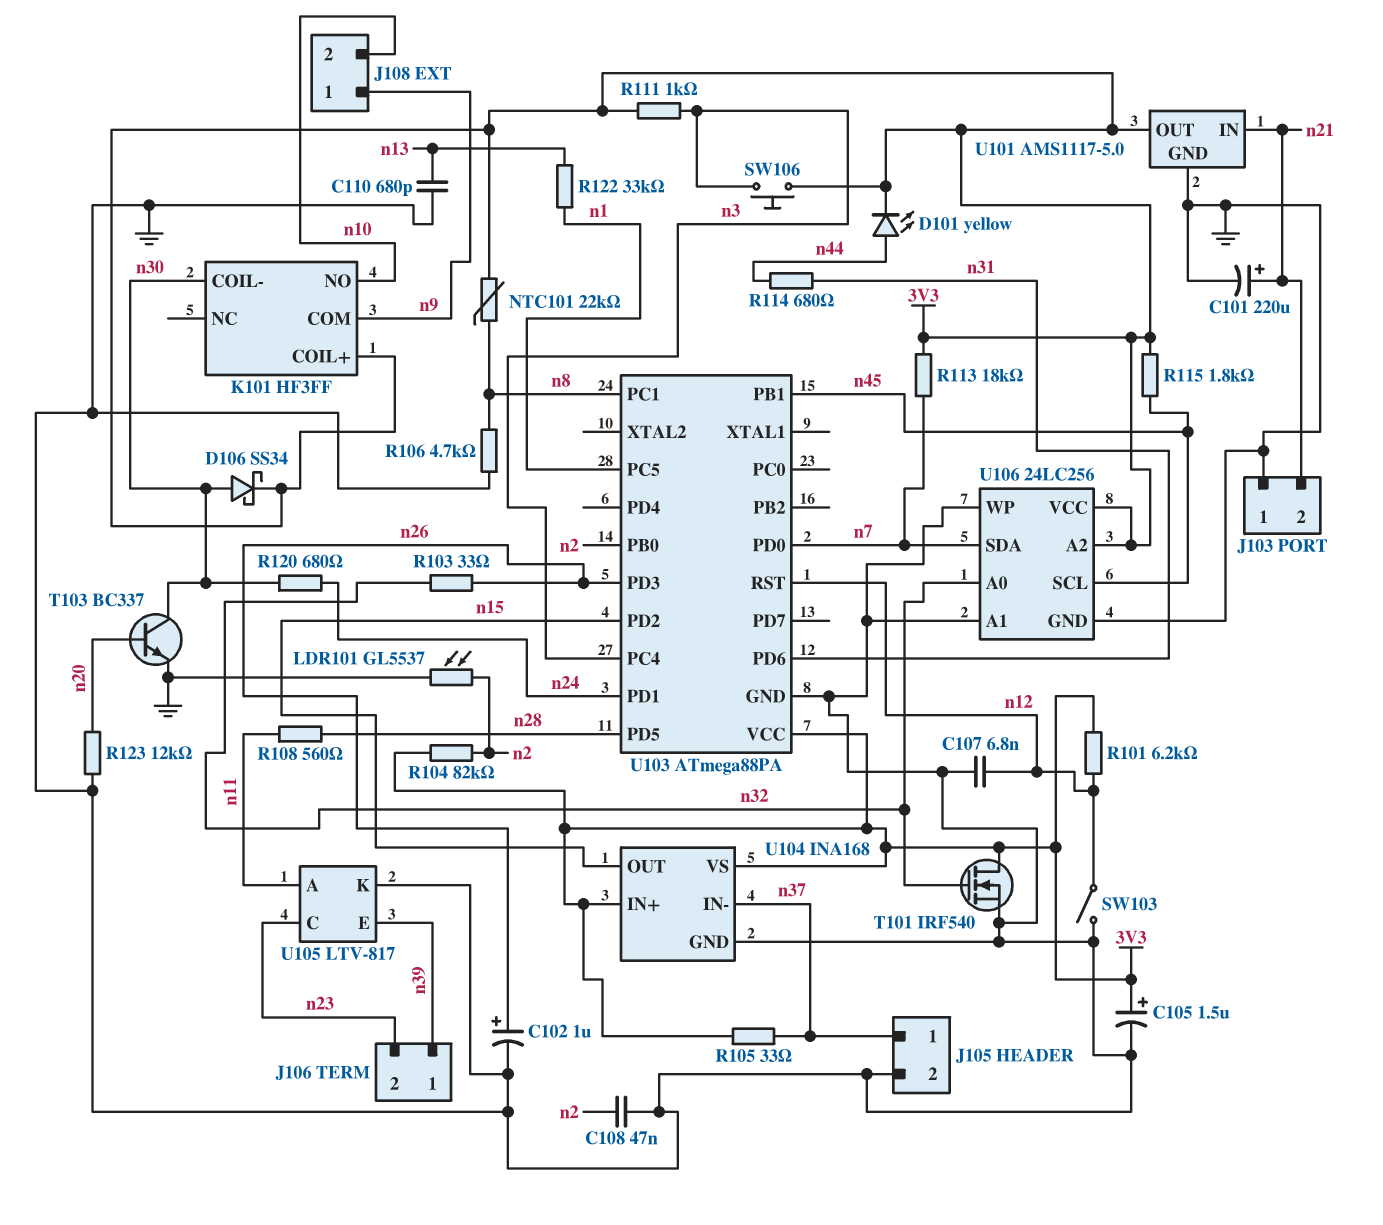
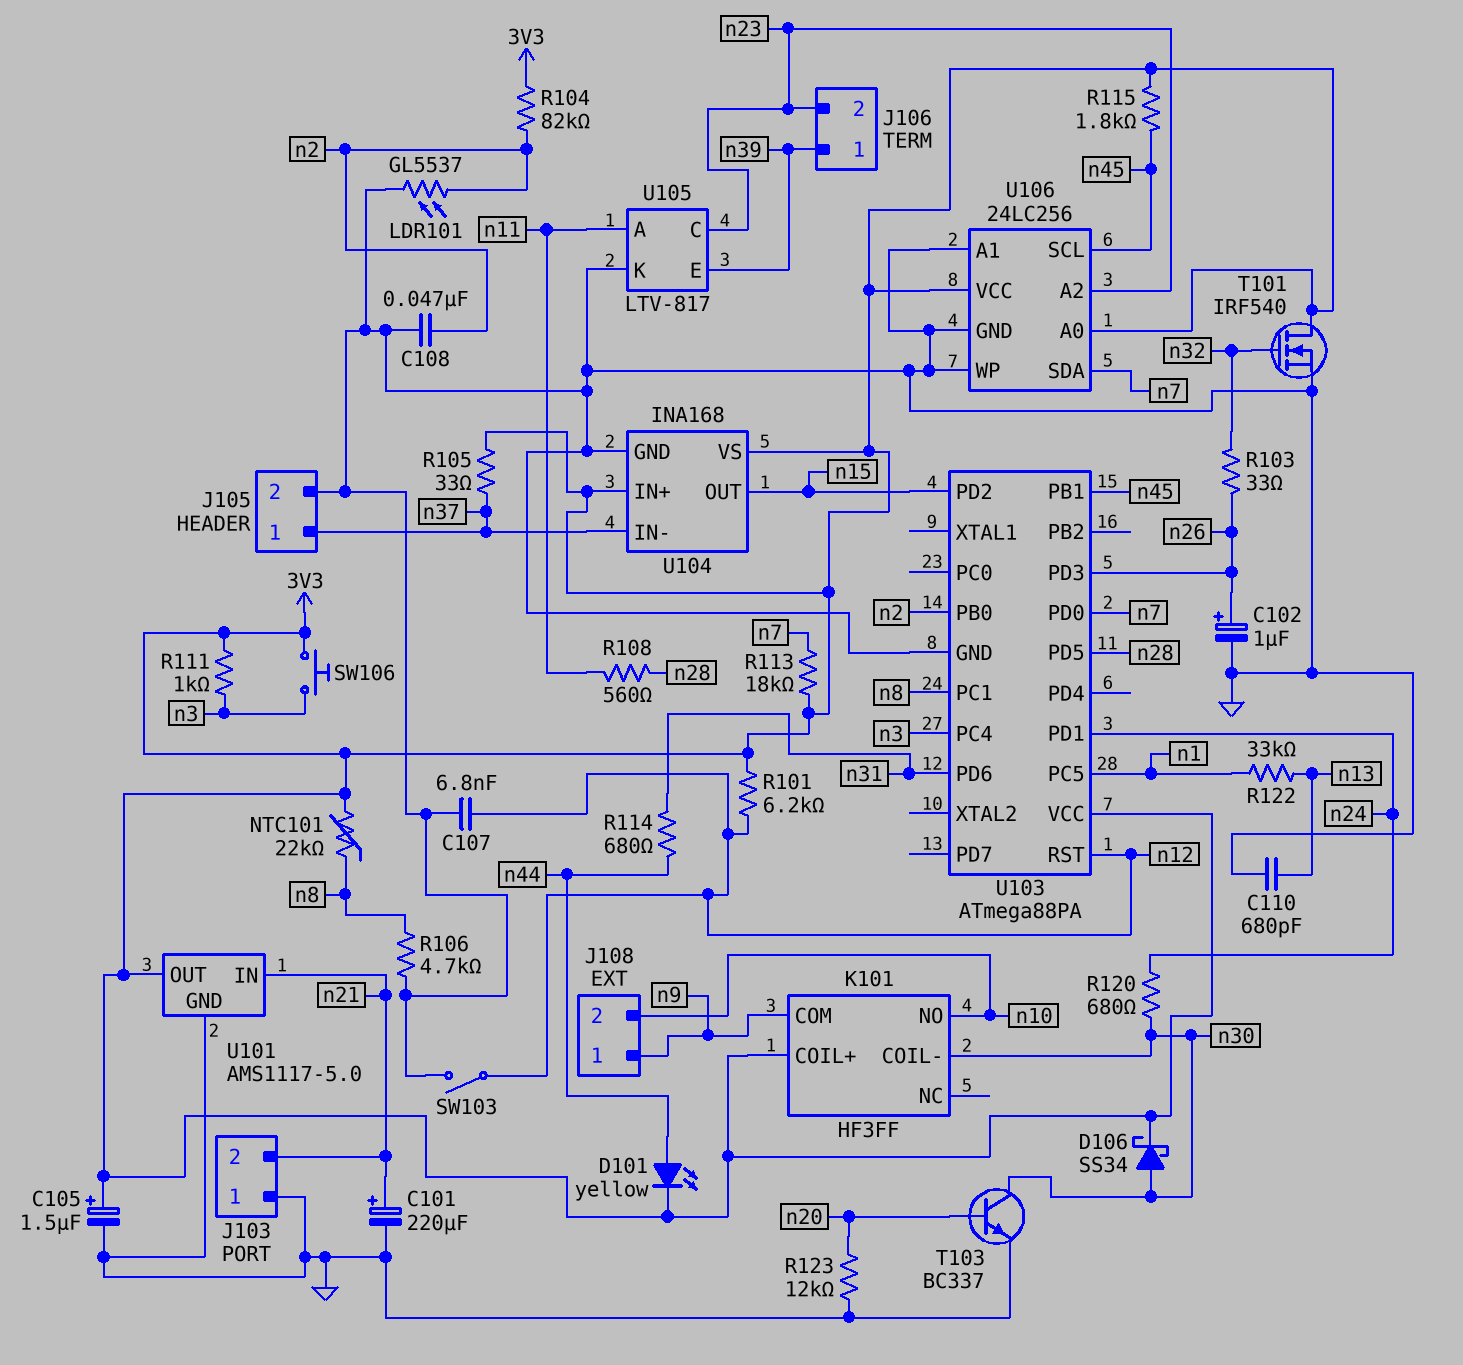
U106 pin A0: n32 -> 3V3
U106 pin A2: 3V3 -> n23

